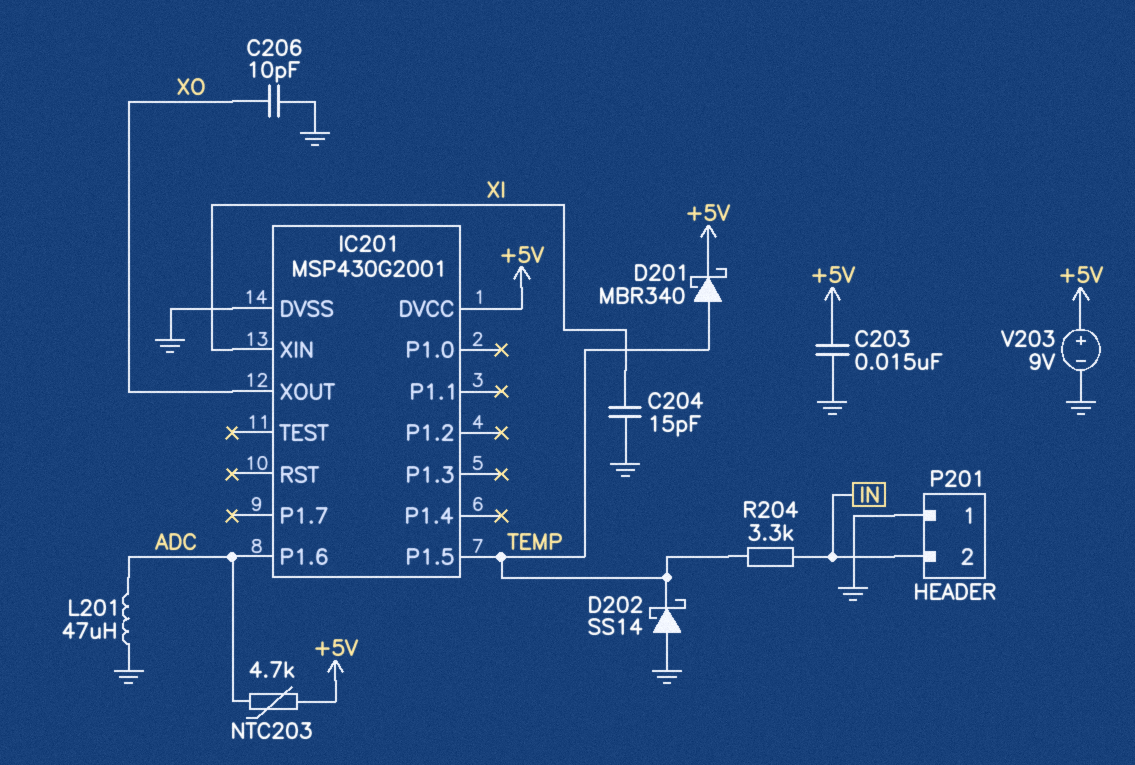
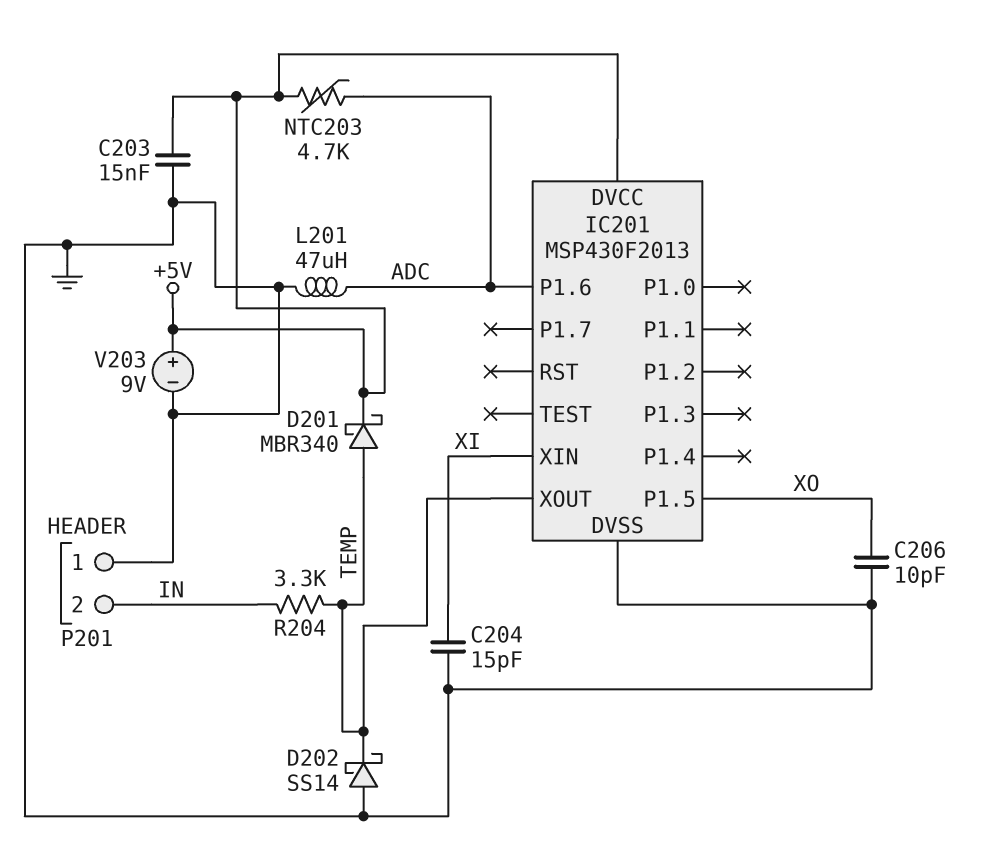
IC201: MSP430G2001 -> MSP430F2013
IC201 pin P1.5: TEMP -> XO
IC201 pin XOUT: XO -> TEMP

